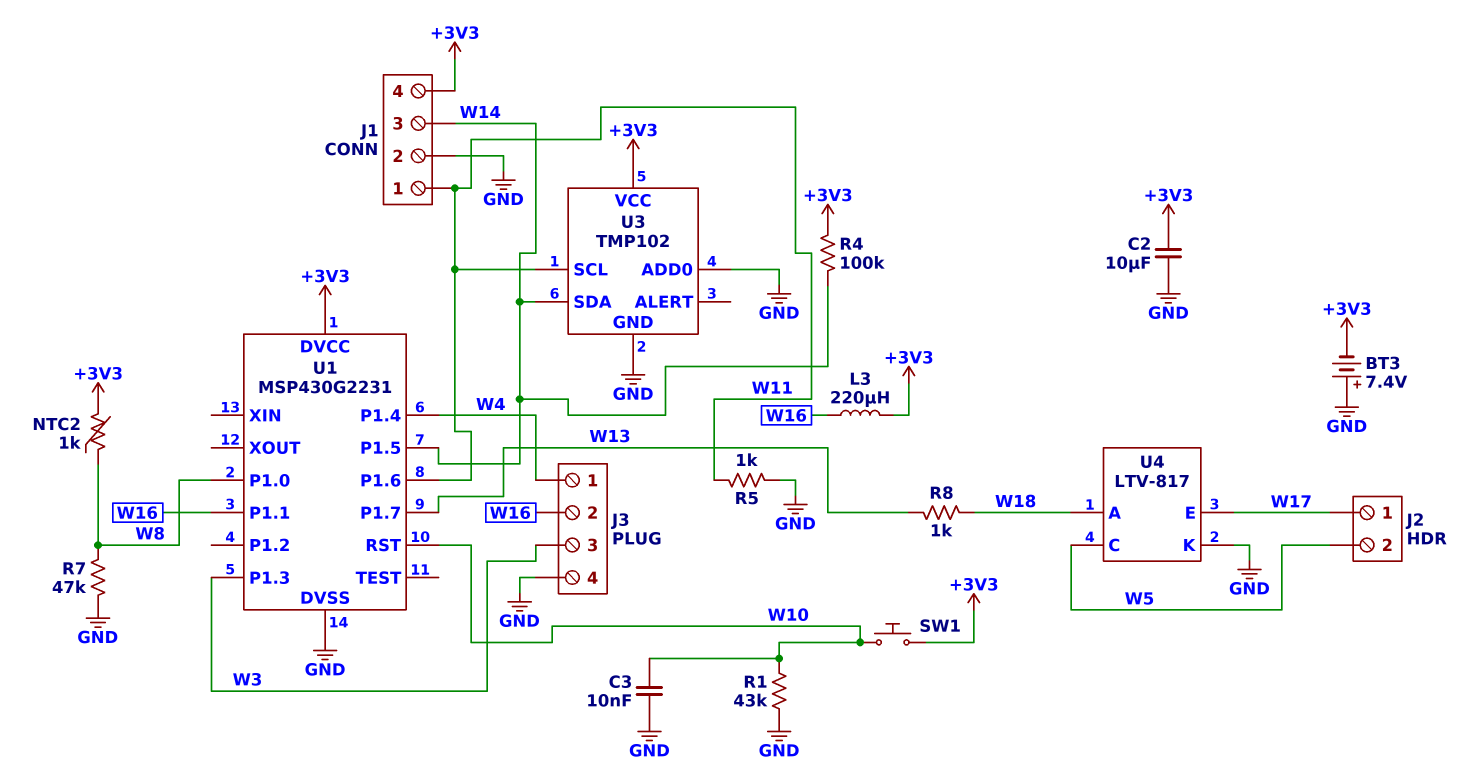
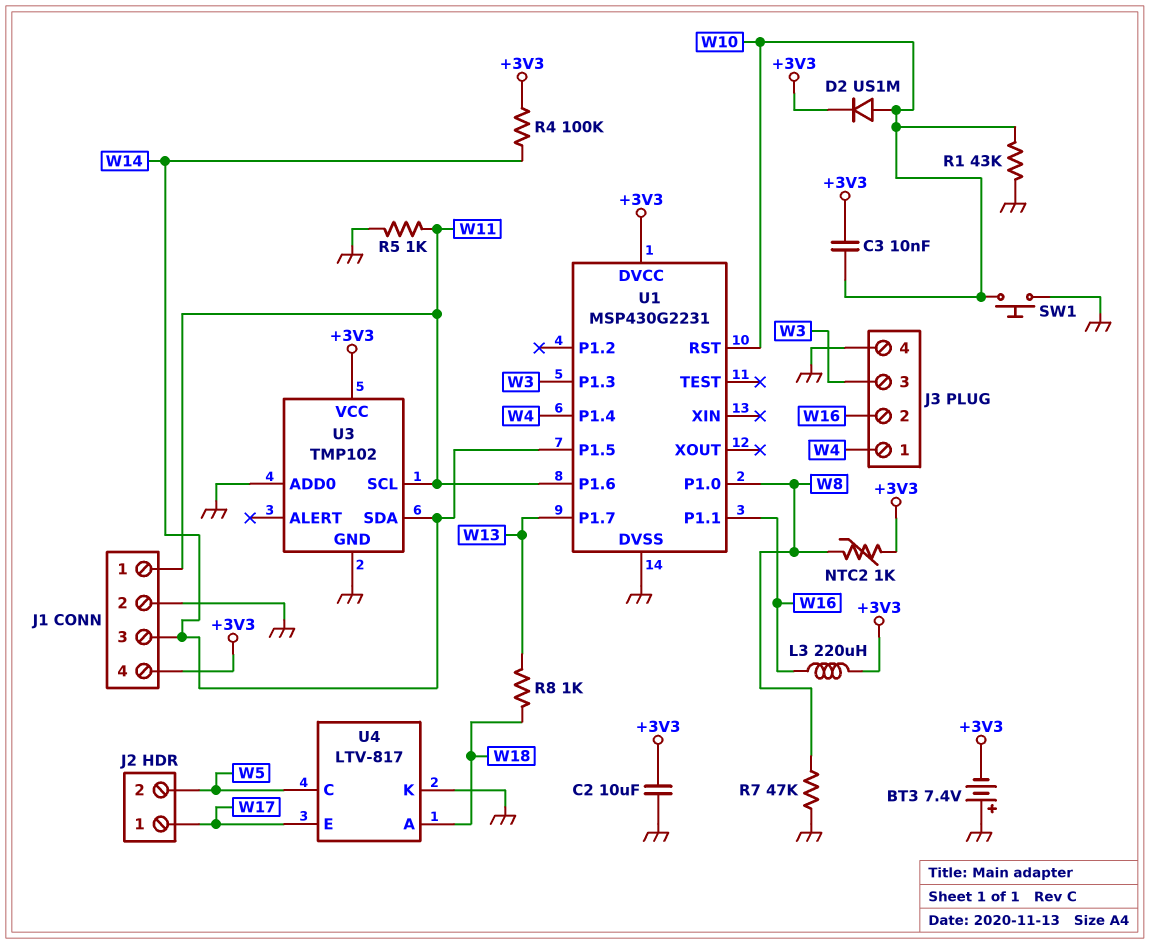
C3: 10nF (GND, W10) -> 10nF (+3V3, W10)
D2: none -> diode US1M (A W10, K +3V3)
SW1: button (+3V3, W10) -> button (GND, W10)

